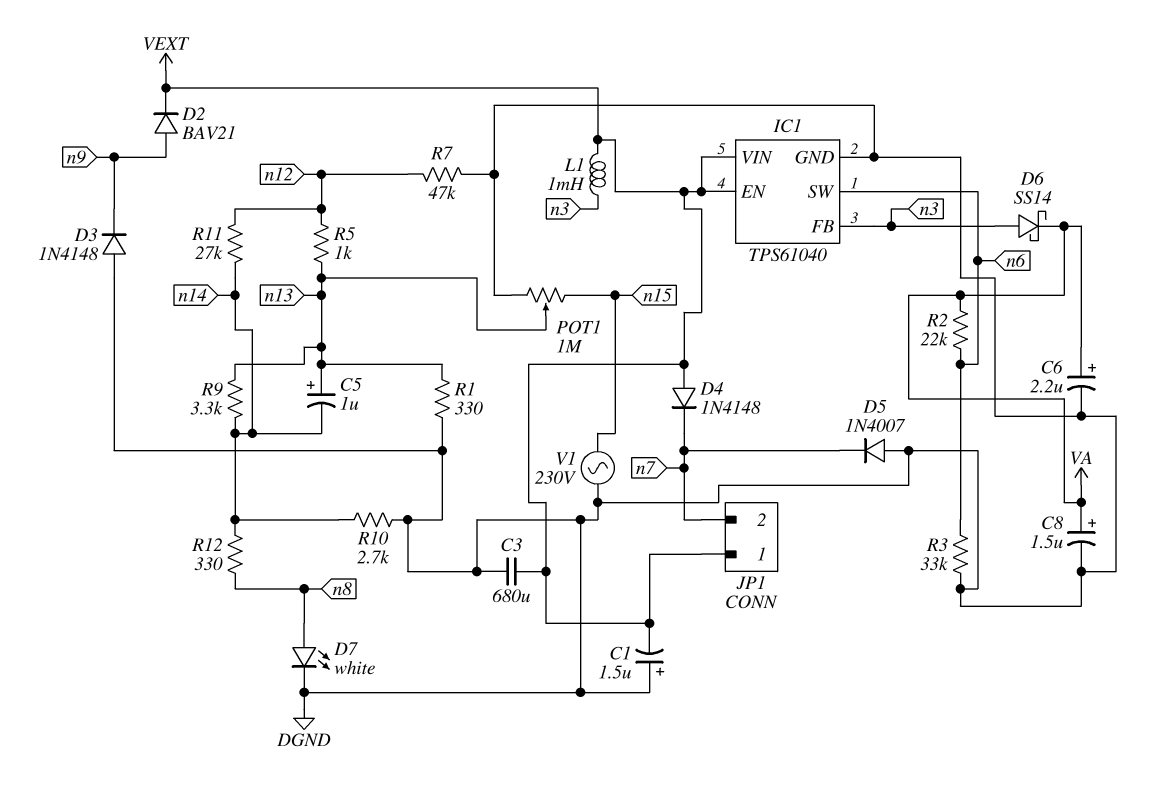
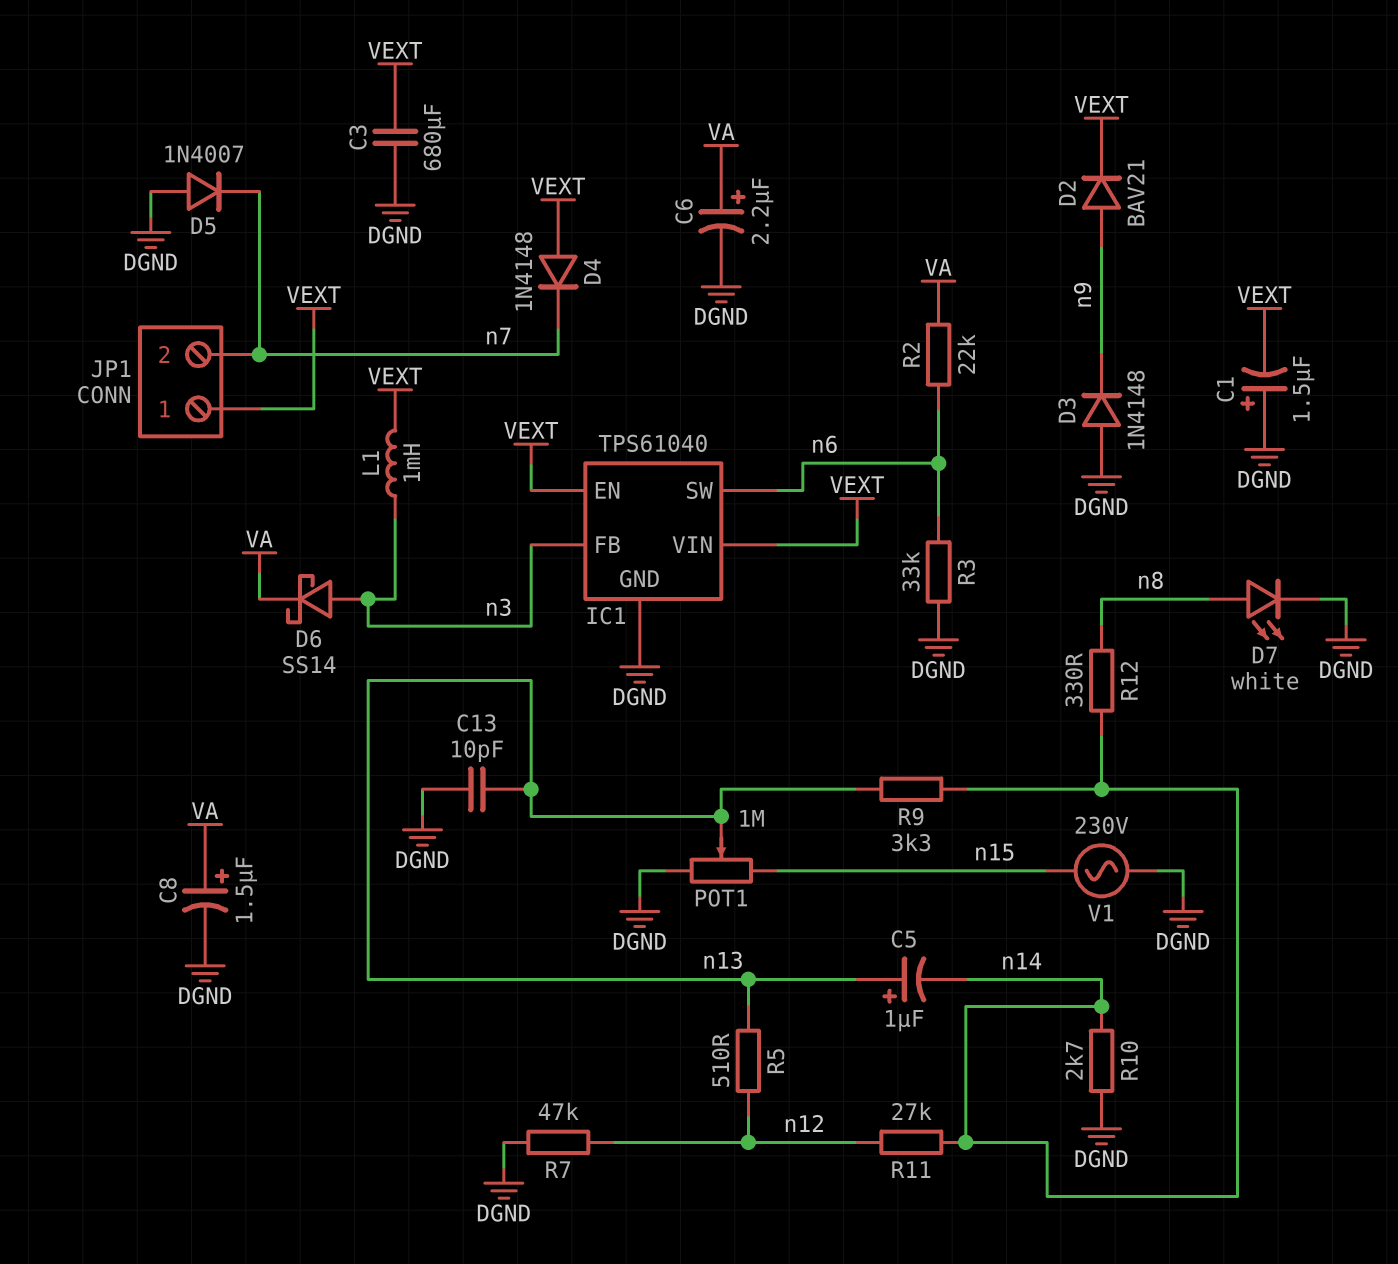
C13: none -> 10pF (DGND, n13)
R1: 330 (DGND, n13) -> none
R5: 1k (n12, n13) -> 510 (n12, n13)

